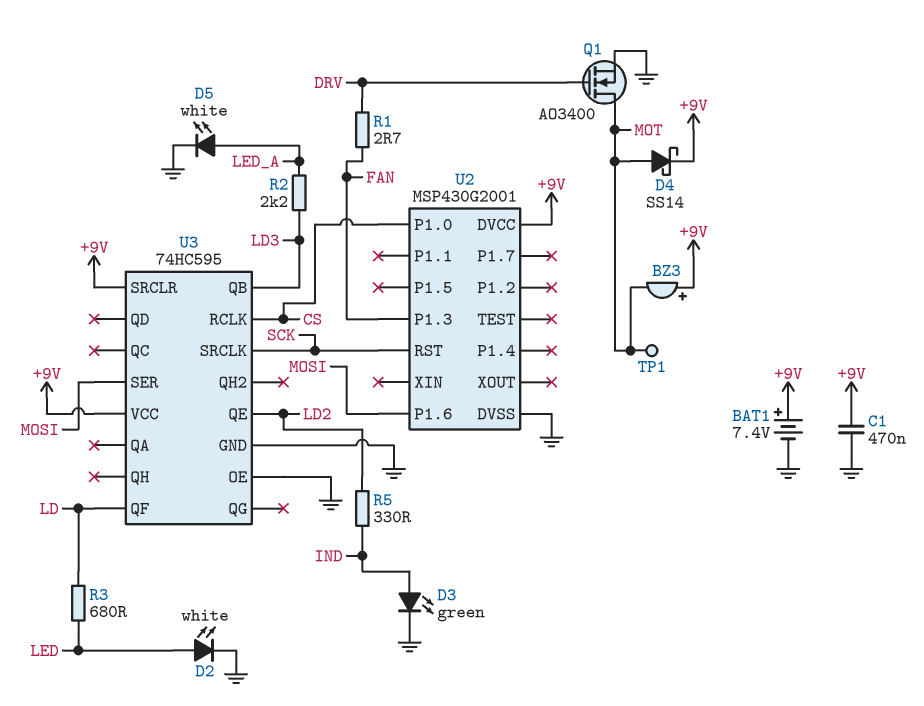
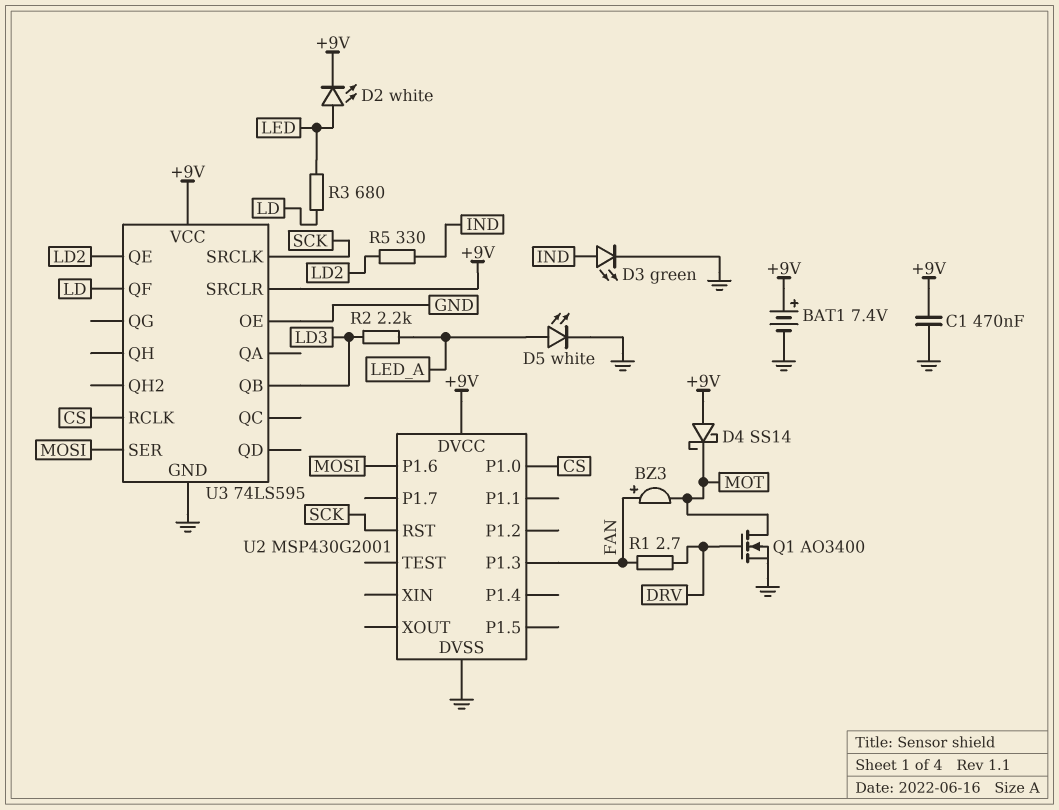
BZ3: buzzer (plus +9V, minus MOT) -> buzzer (plus FAN, minus MOT)
D2: LED white (A LED, K GND) -> LED white (A LED, K +9V)
D4: schottky SS14 (A MOT, K +9V) -> schottky SS14 (A +9V, K MOT)
TP1: test point (MOT) -> none
U3: 74HC595 -> 74LS595

